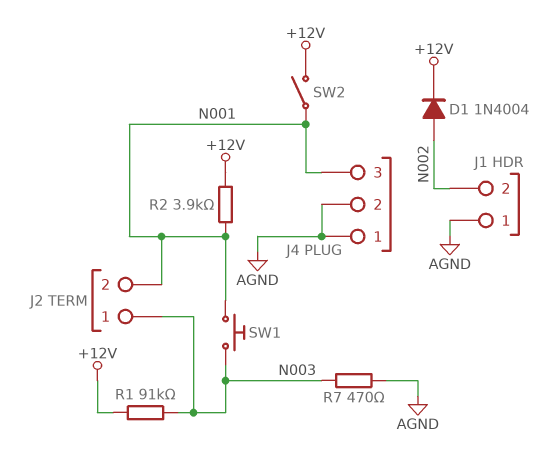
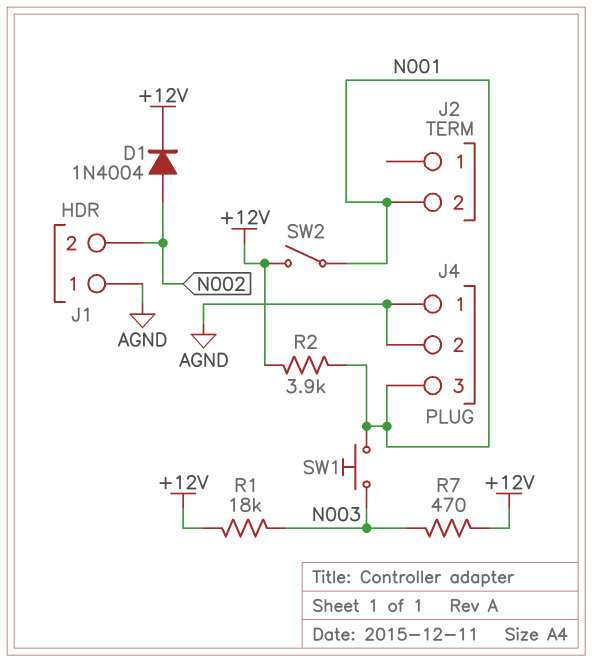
J2 pin 1: N003 -> none
R1: 91k (+12V, N003) -> 18k (+12V, N003)
R7: 470 (AGND, N003) -> 470 (+12V, N003)

